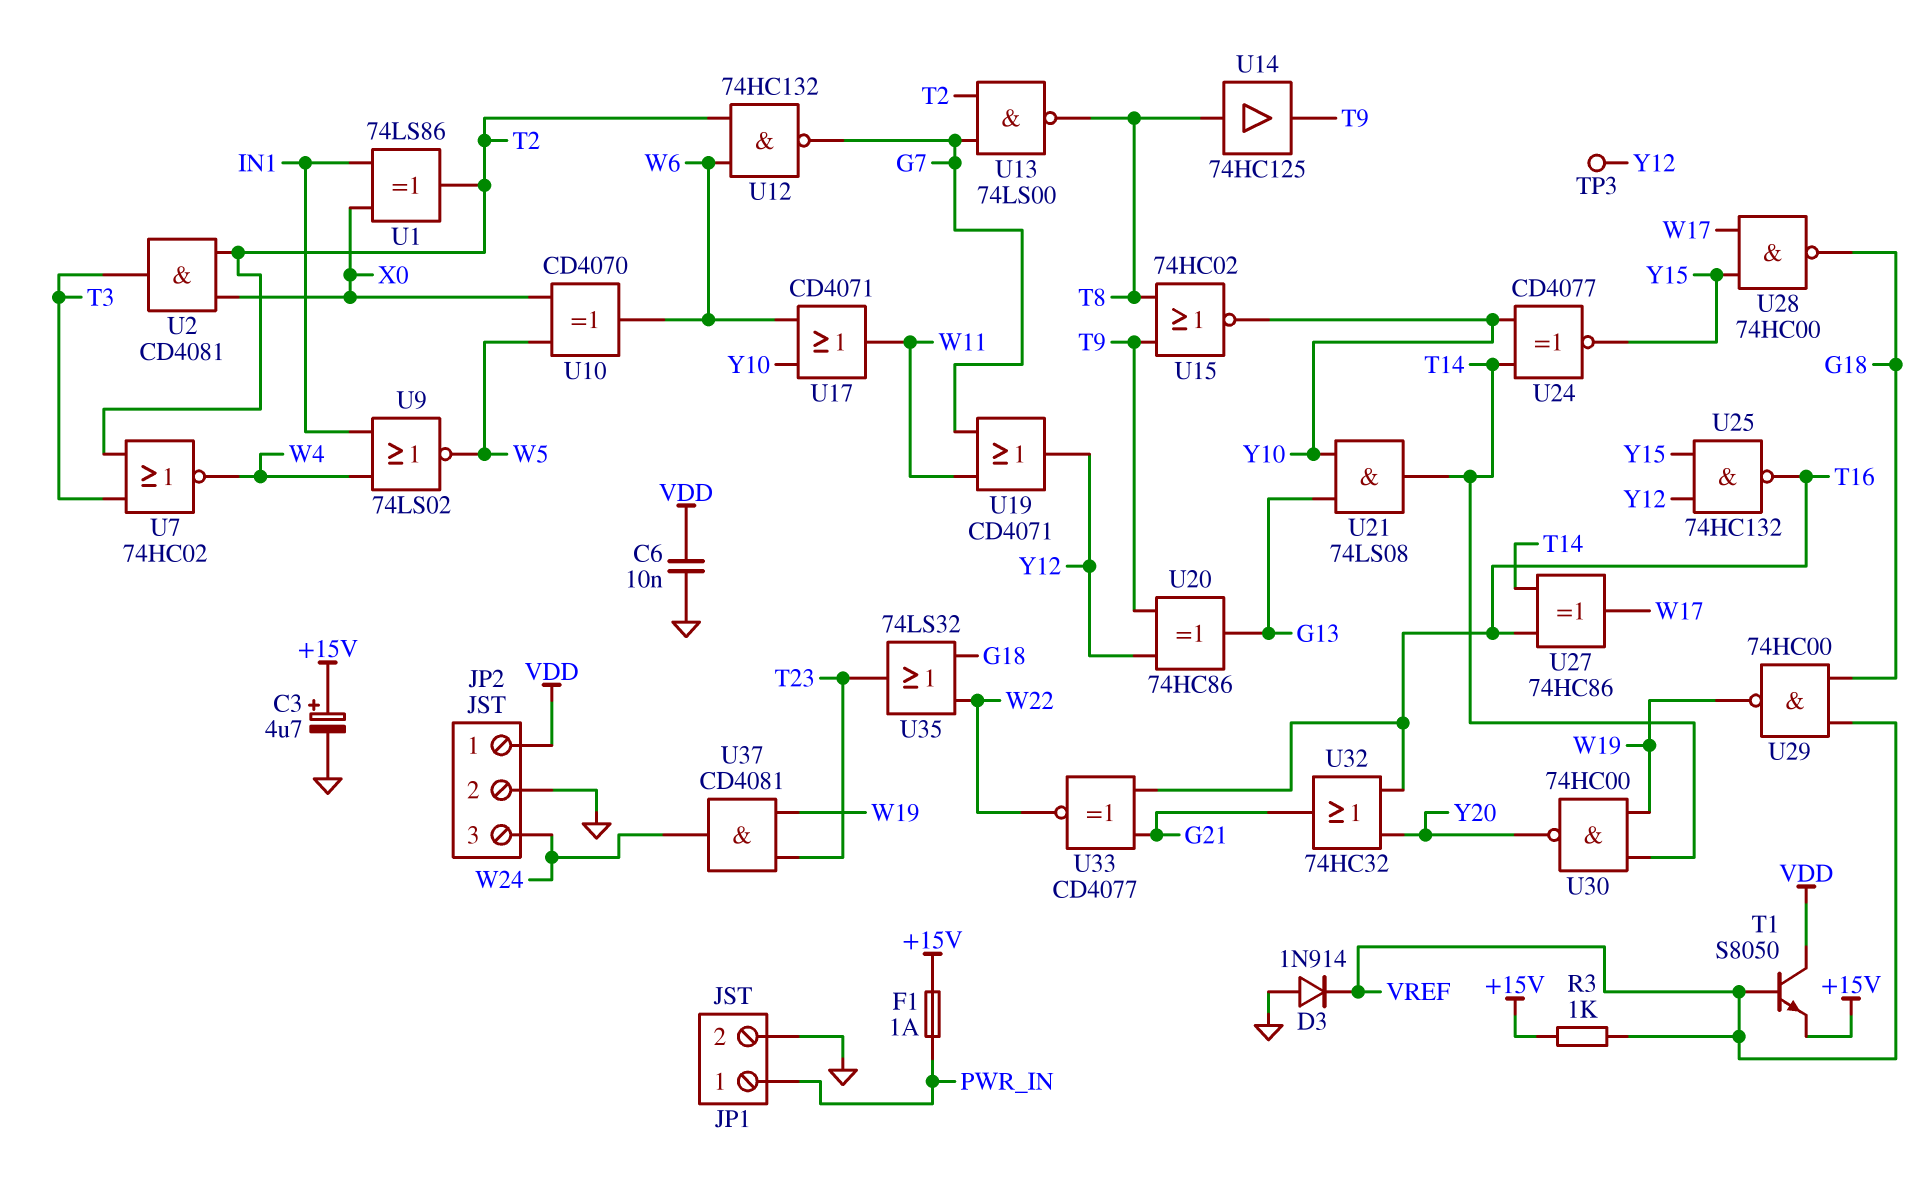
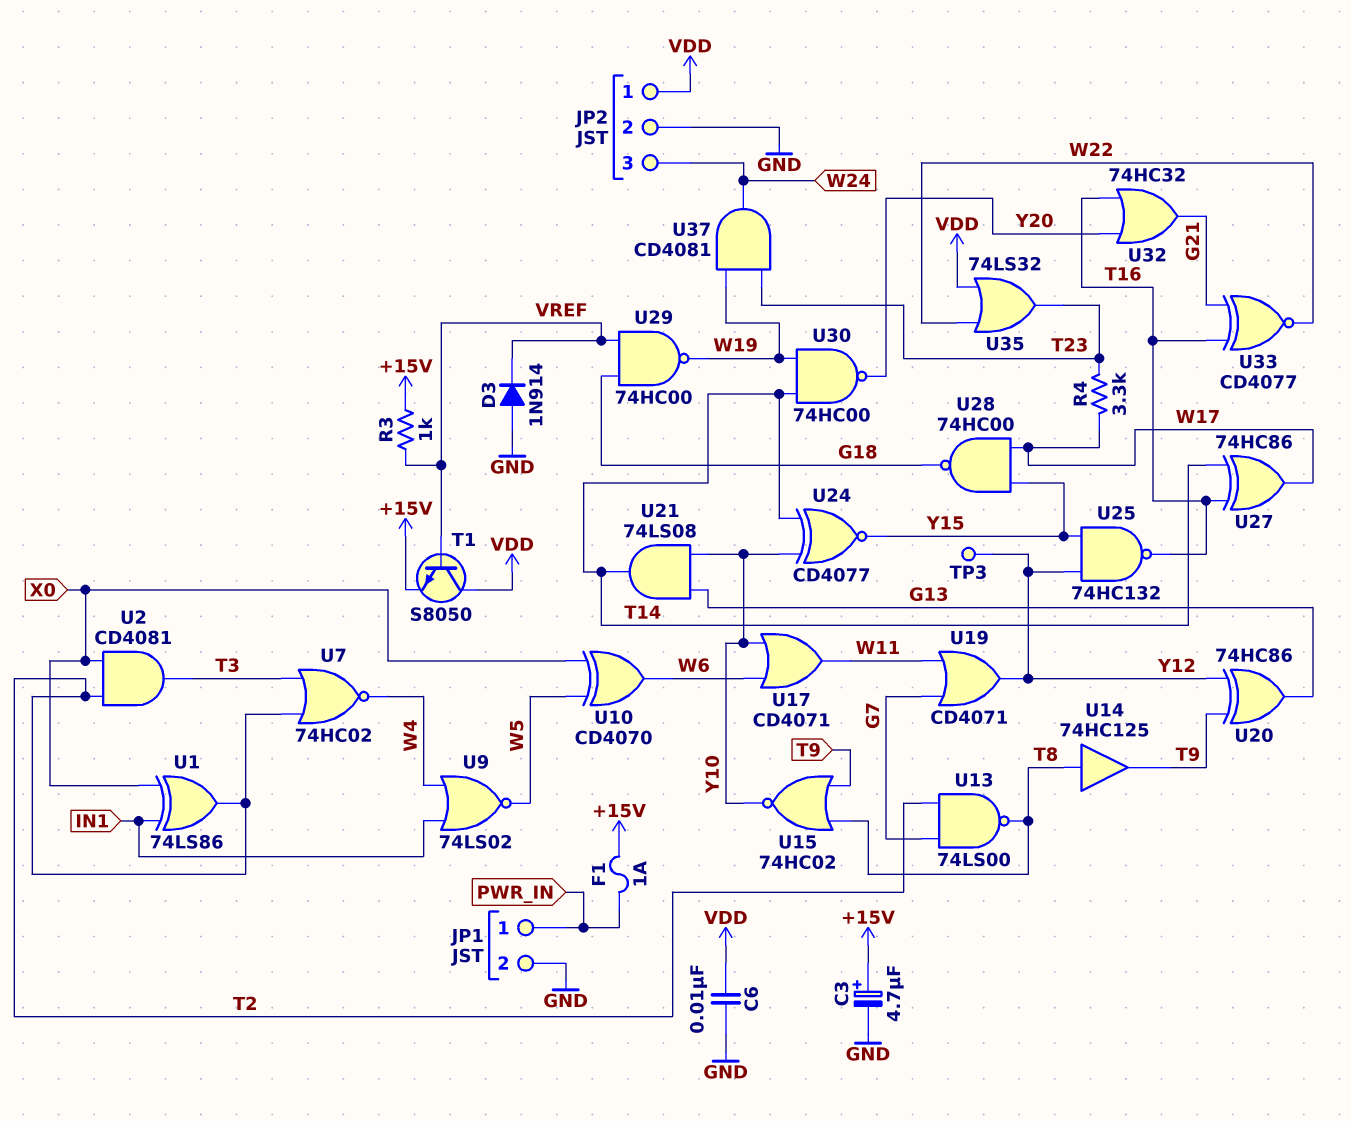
R4: none -> 3.3k (T23, W17)
U12: NAND 74HC132 (in T2, in W6, out G7) -> none
U35: OR 74LS32 (in G18, in W22, out T23) -> OR 74LS32 (in VDD, in W22, out T23)

